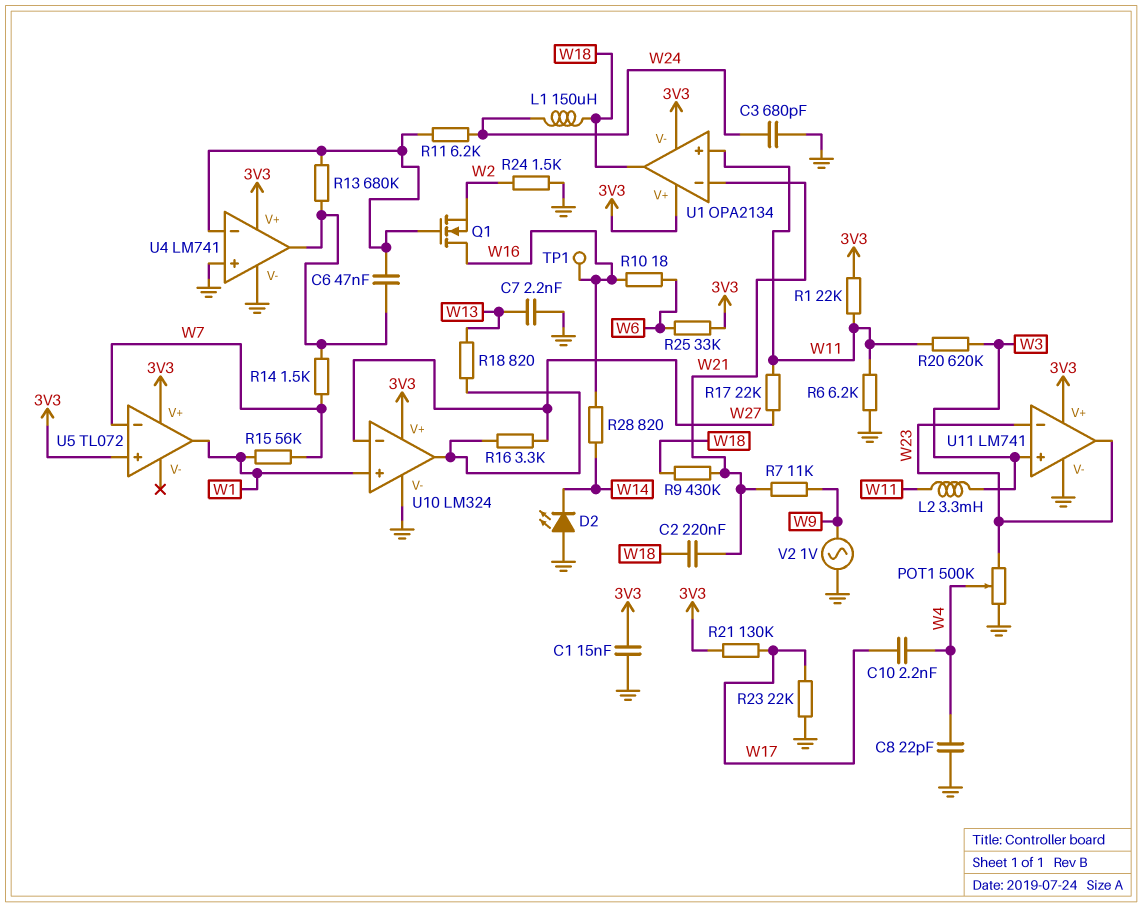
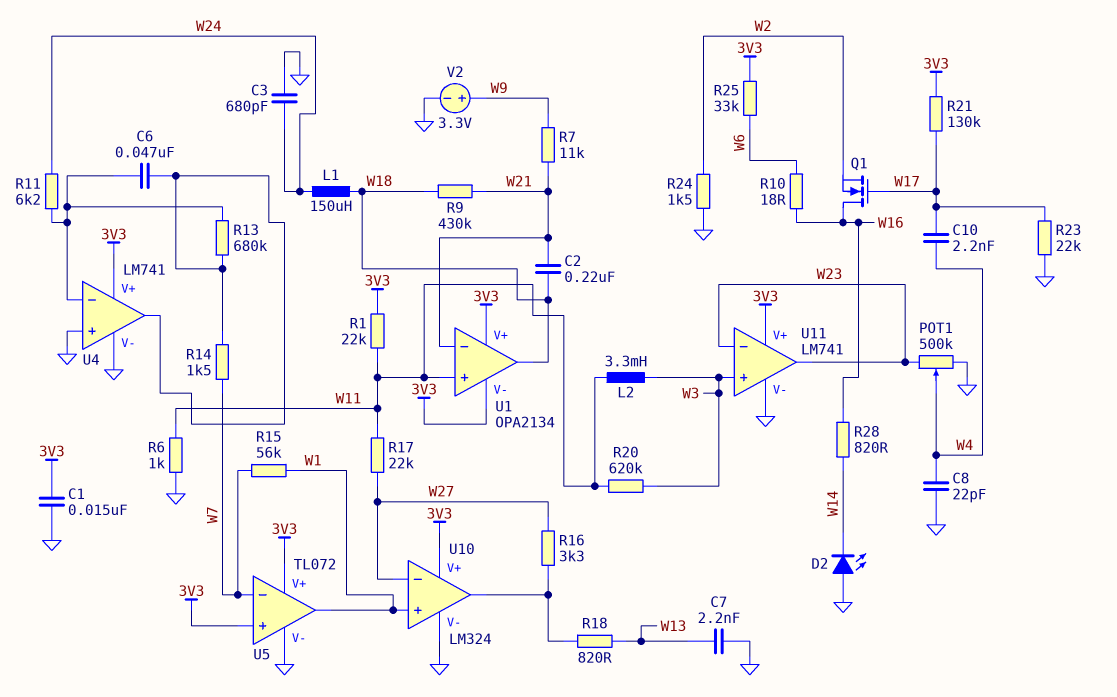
Q1: NMOS (G U4/in-, D W16, S W2) -> NMOS (G W17, D W16, S W2)
R6: 6.2k (GND, W11) -> 1k (GND, W11)
TP1: test point (W16) -> none
U5 pin V-: none -> GND
V2: AC 1V (GND, W9) -> 3.3V (plus W9, minus GND)

